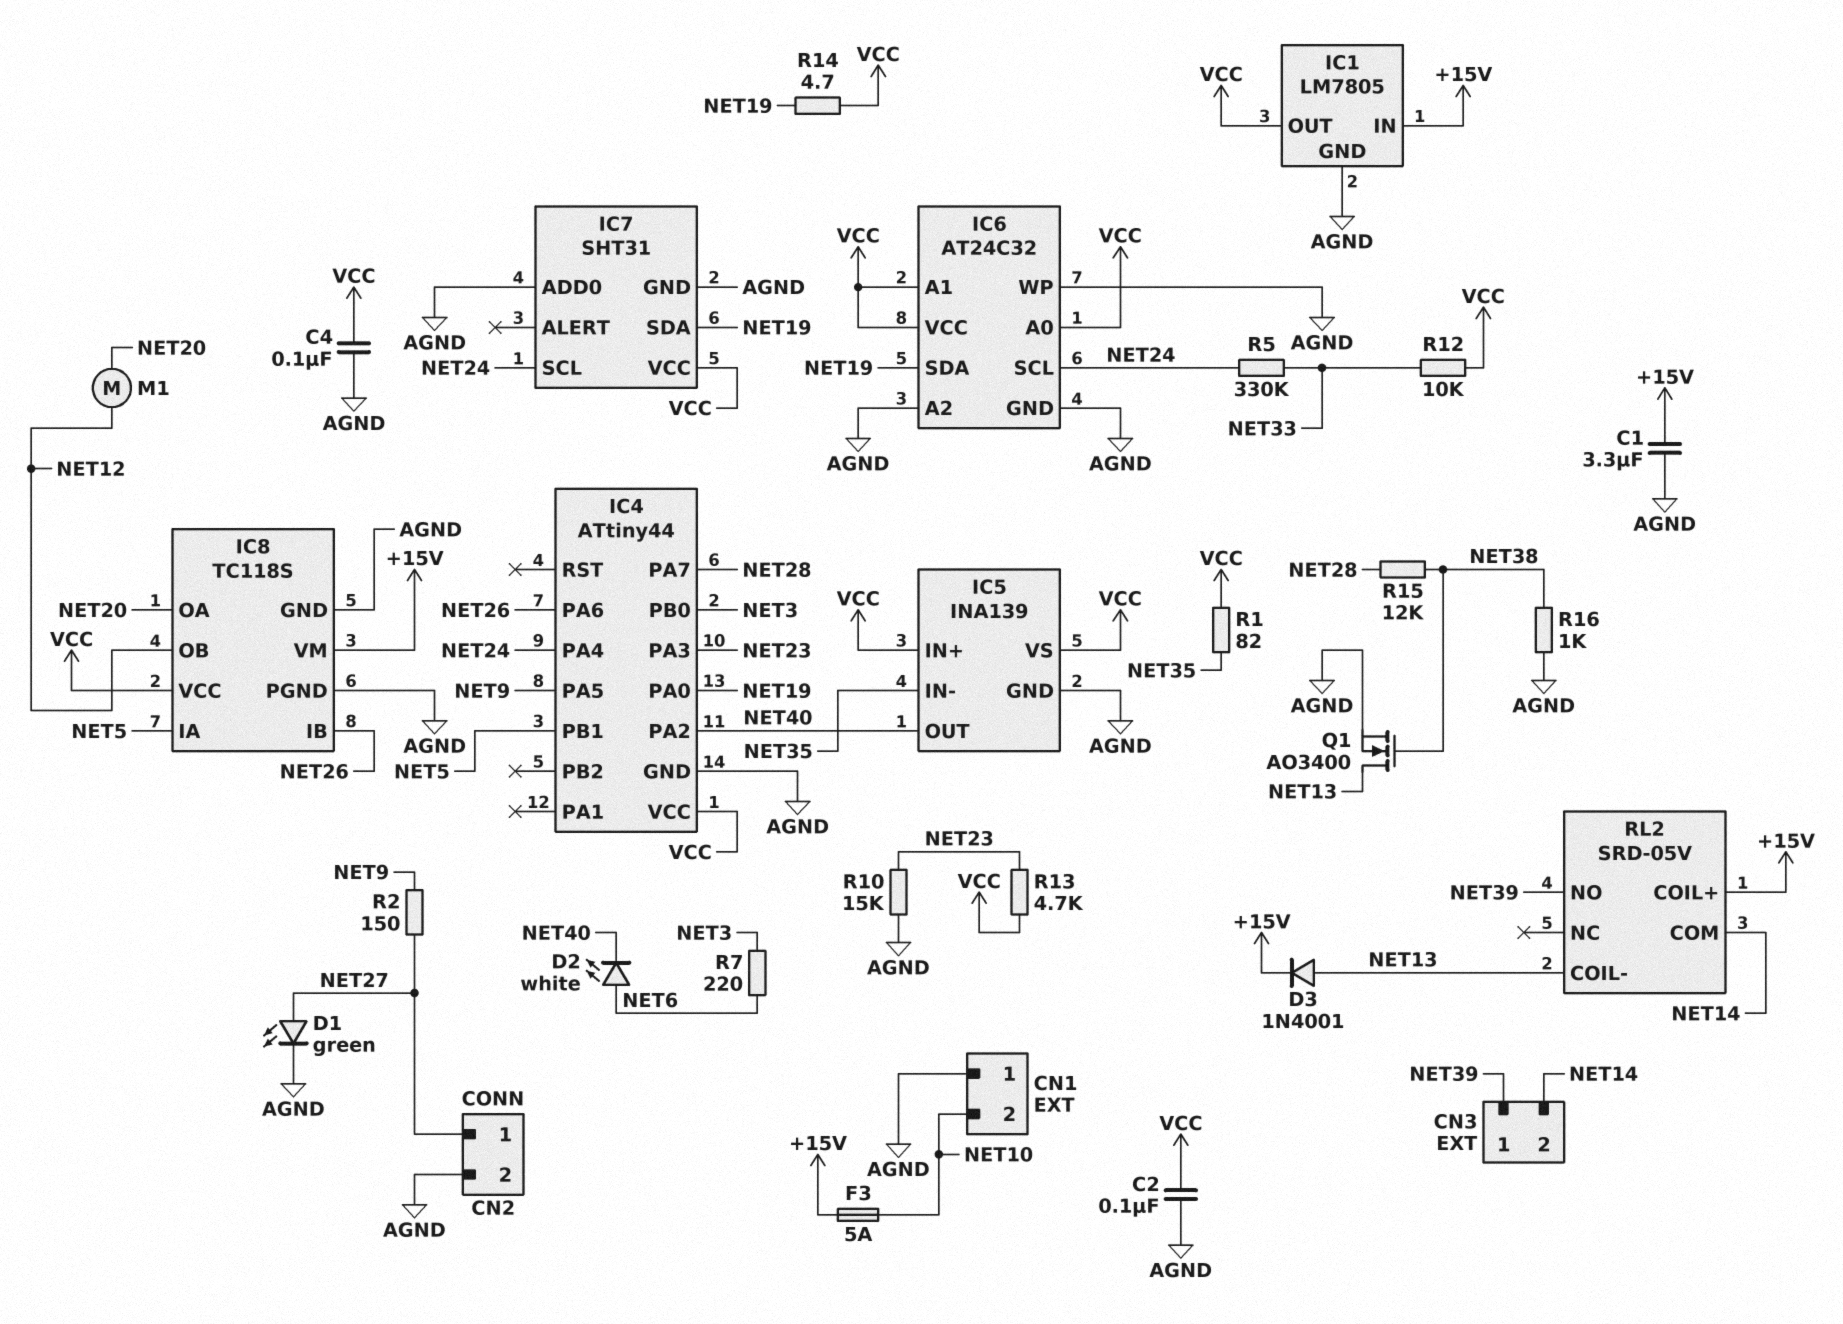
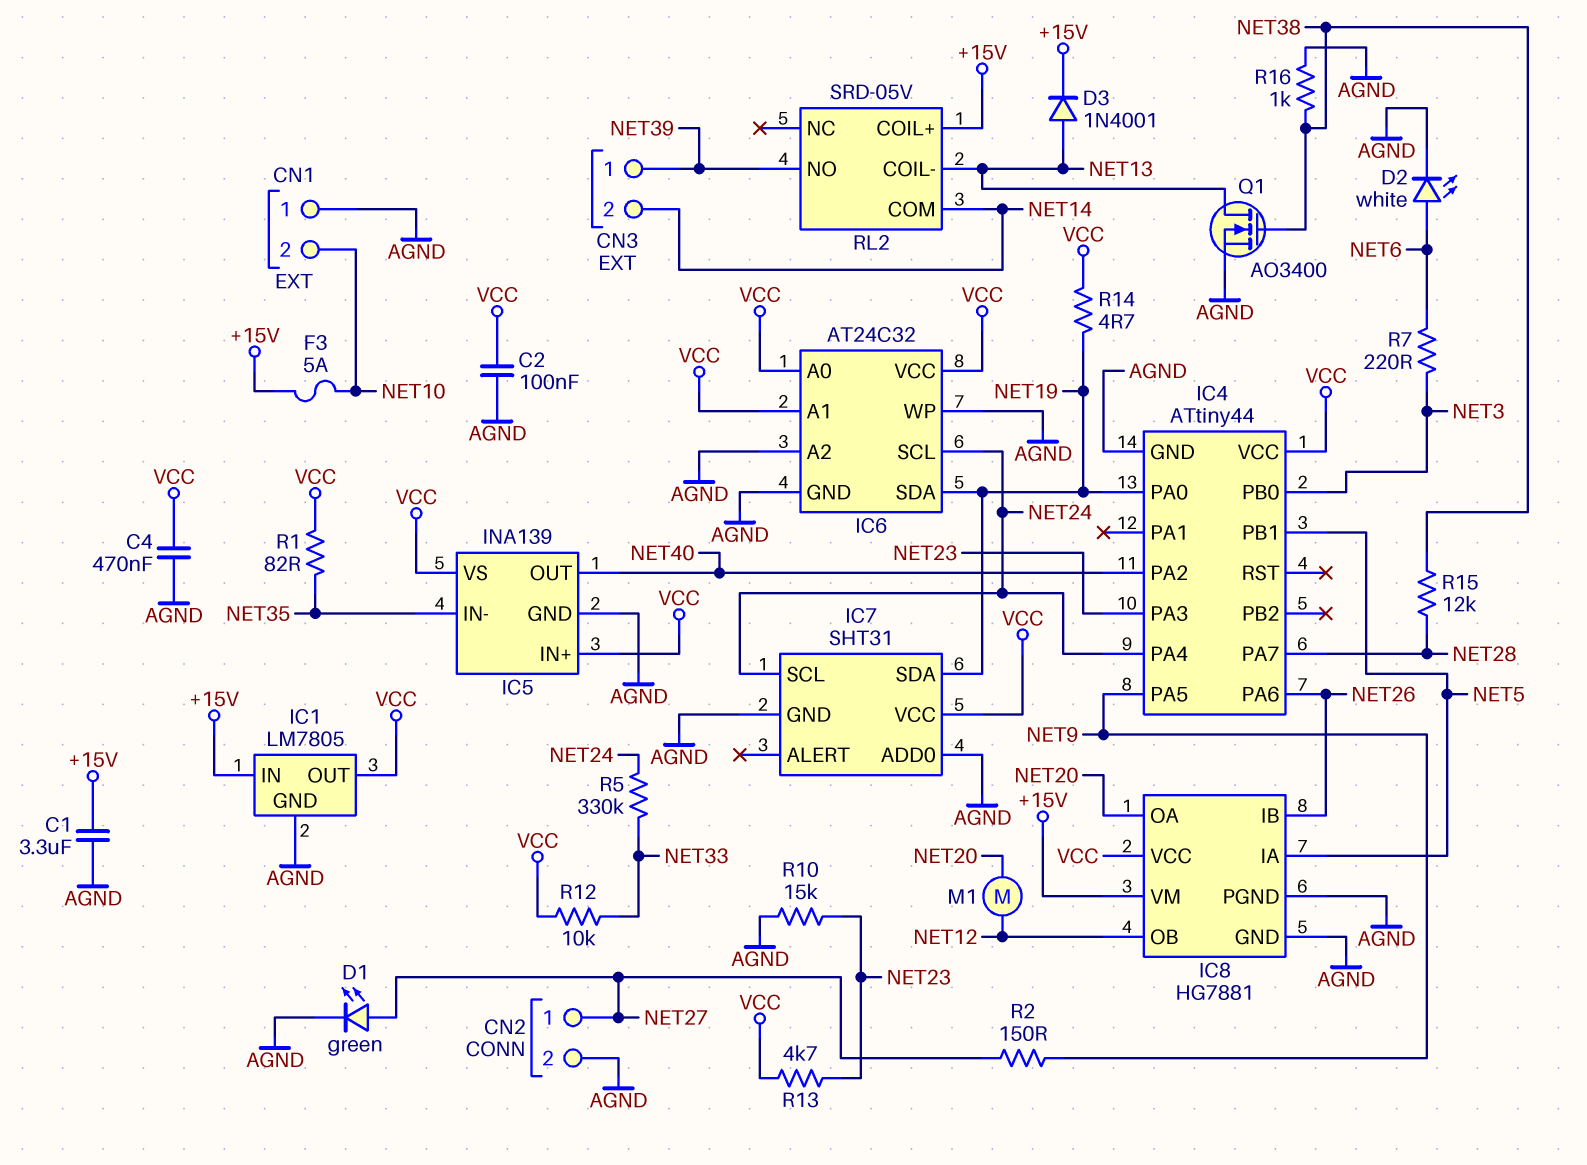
C4: 100nF (AGND, VCC) -> 470nF (AGND, VCC)
D2: LED white (A NET6, K NET40) -> LED white (A NET6, K AGND)
IC8: TC118S -> HG7881

